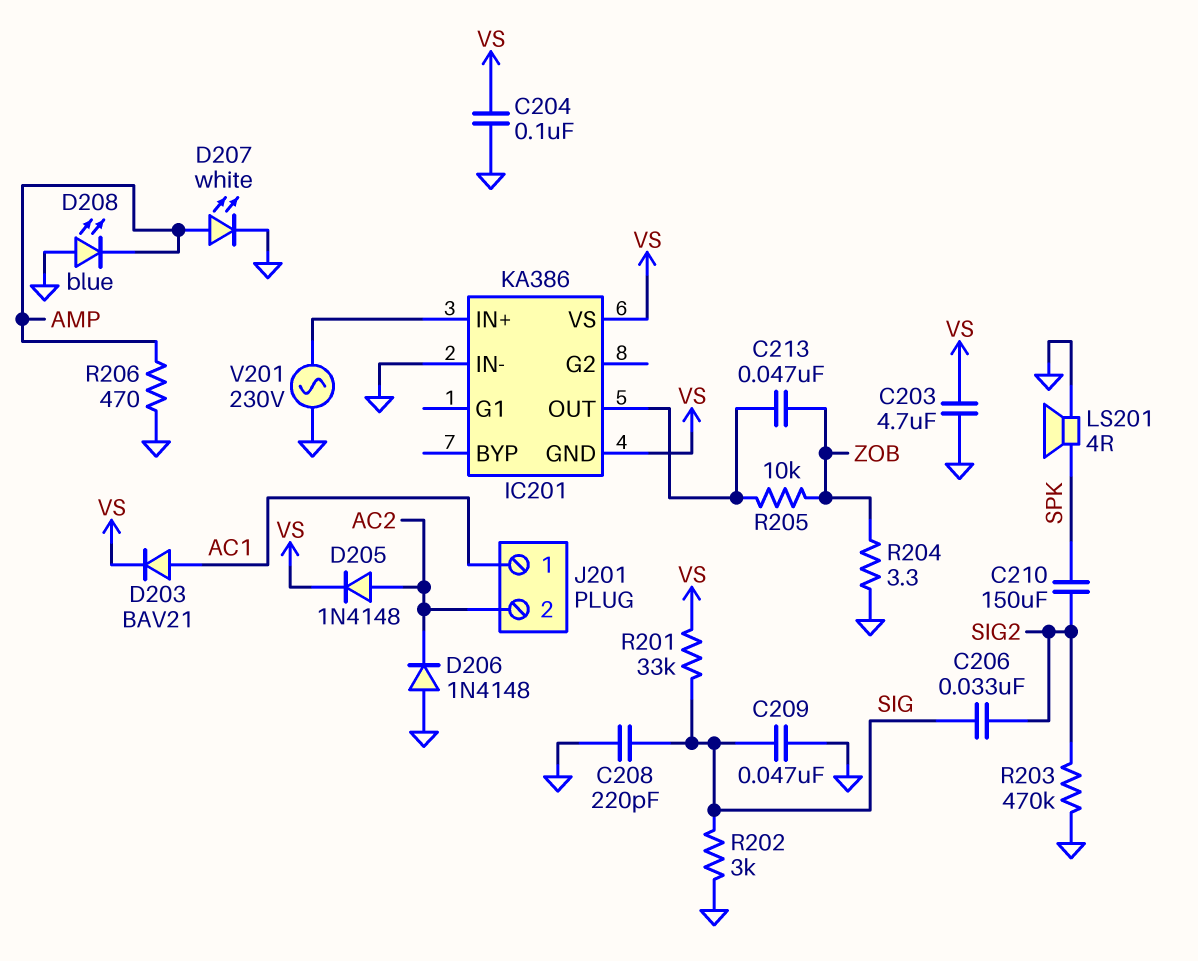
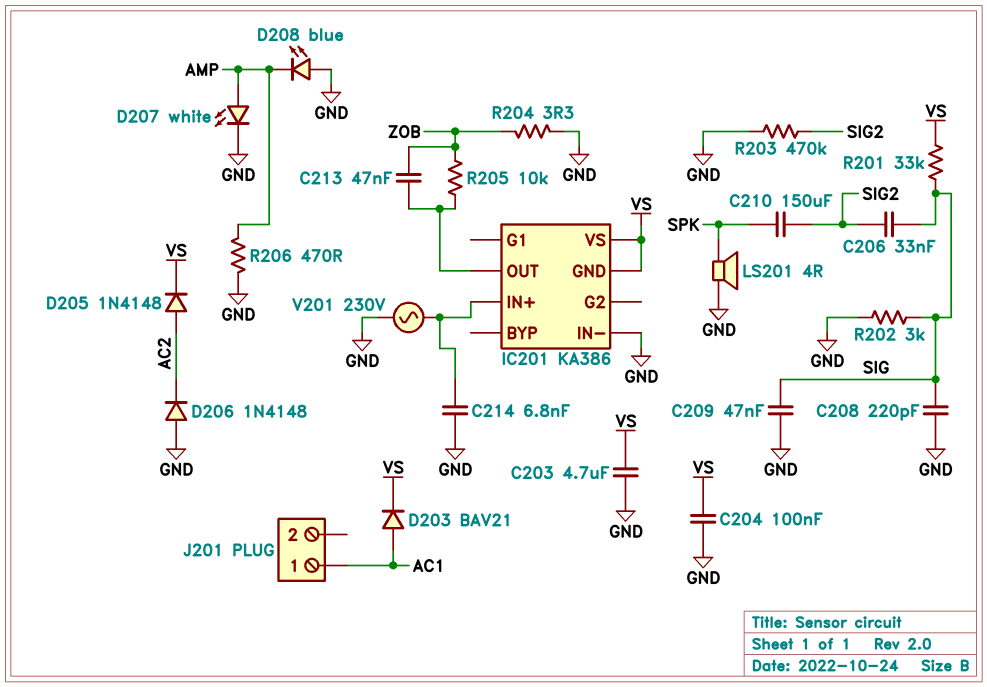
C214: none -> 6.8nF (GND, IC201/IN+)
J201 pin 2: AC2 -> none

